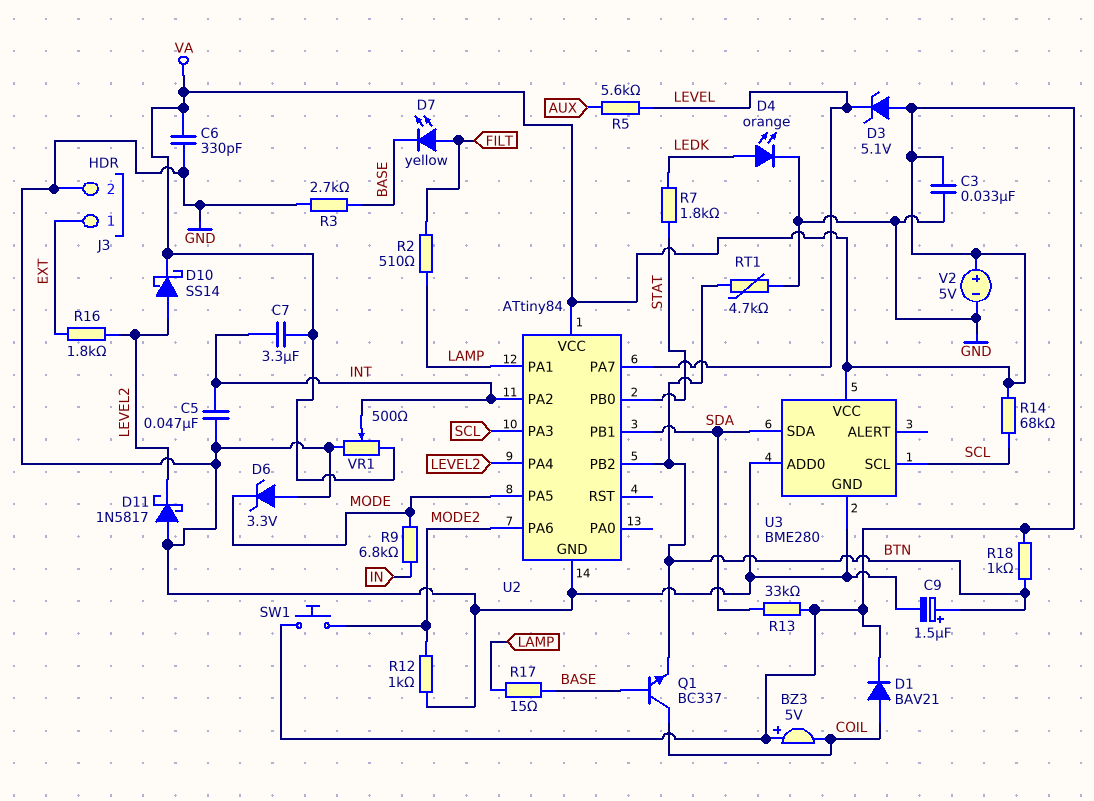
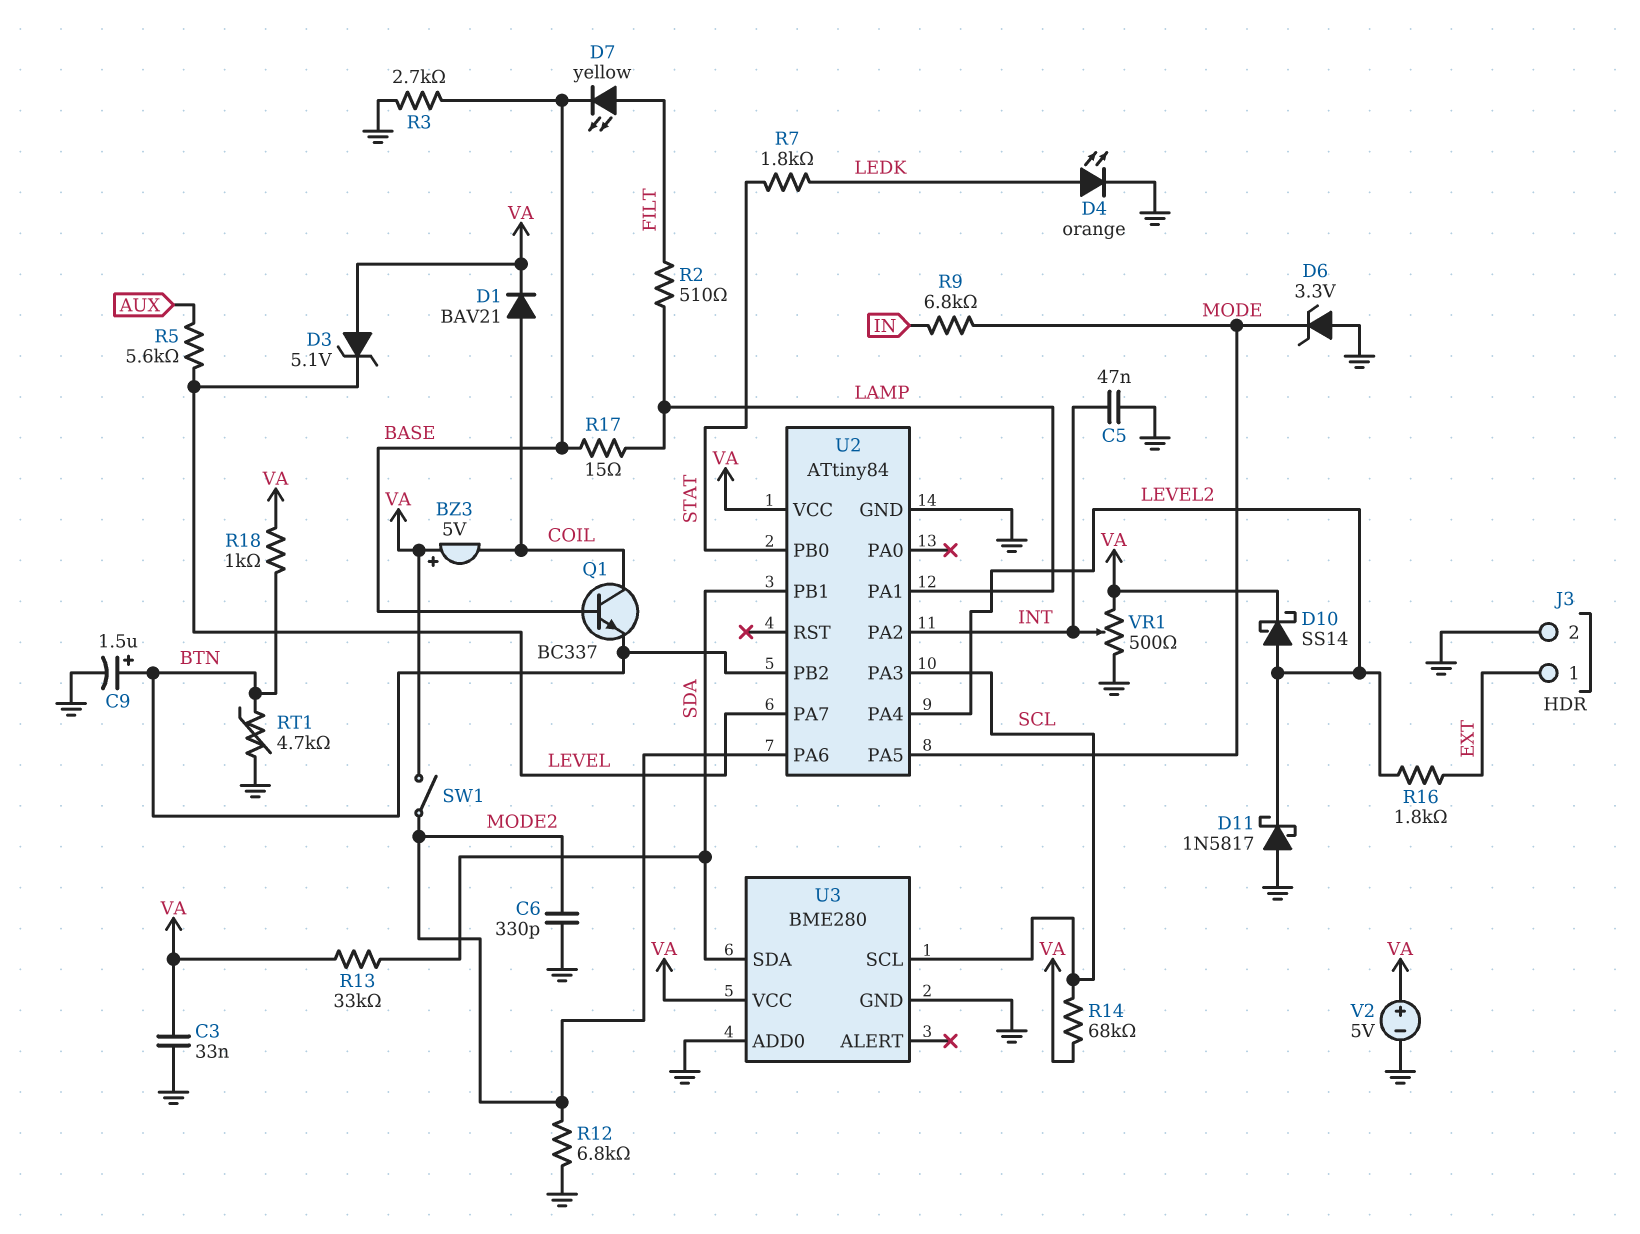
C6: 330pF (GND, VA) -> 330pF (GND, MODE2)
C7: 3.3uF (INT, VA) -> none
R12: 1k (GND, MODE2) -> 6.8k (GND, MODE2)
SW1: button (MODE2, VA) -> switch (MODE2, VA)

